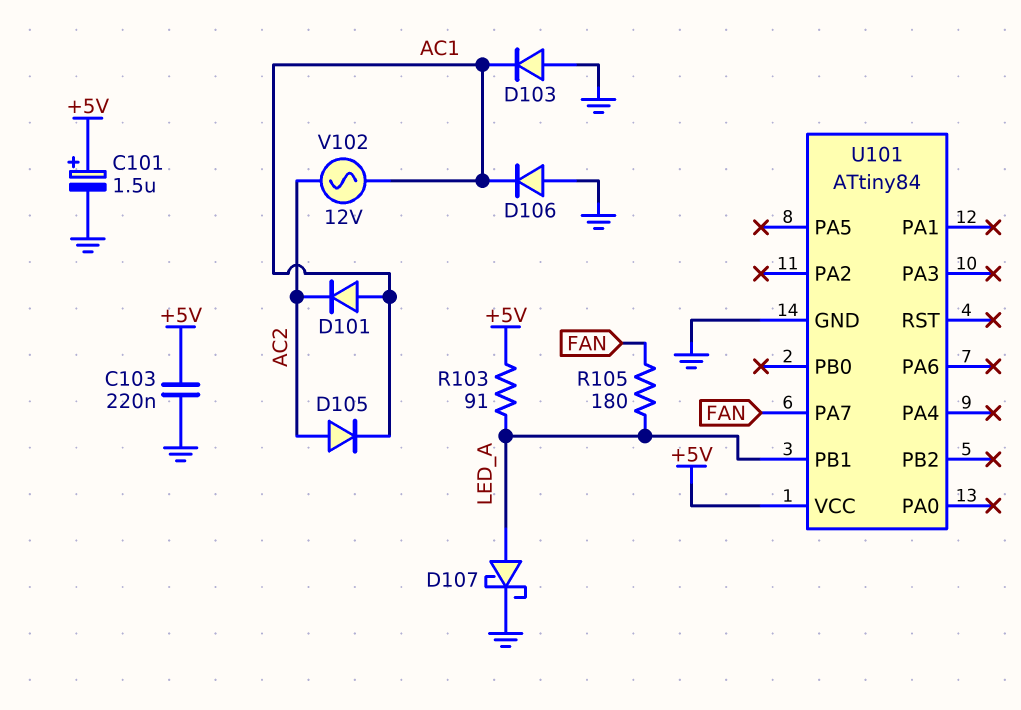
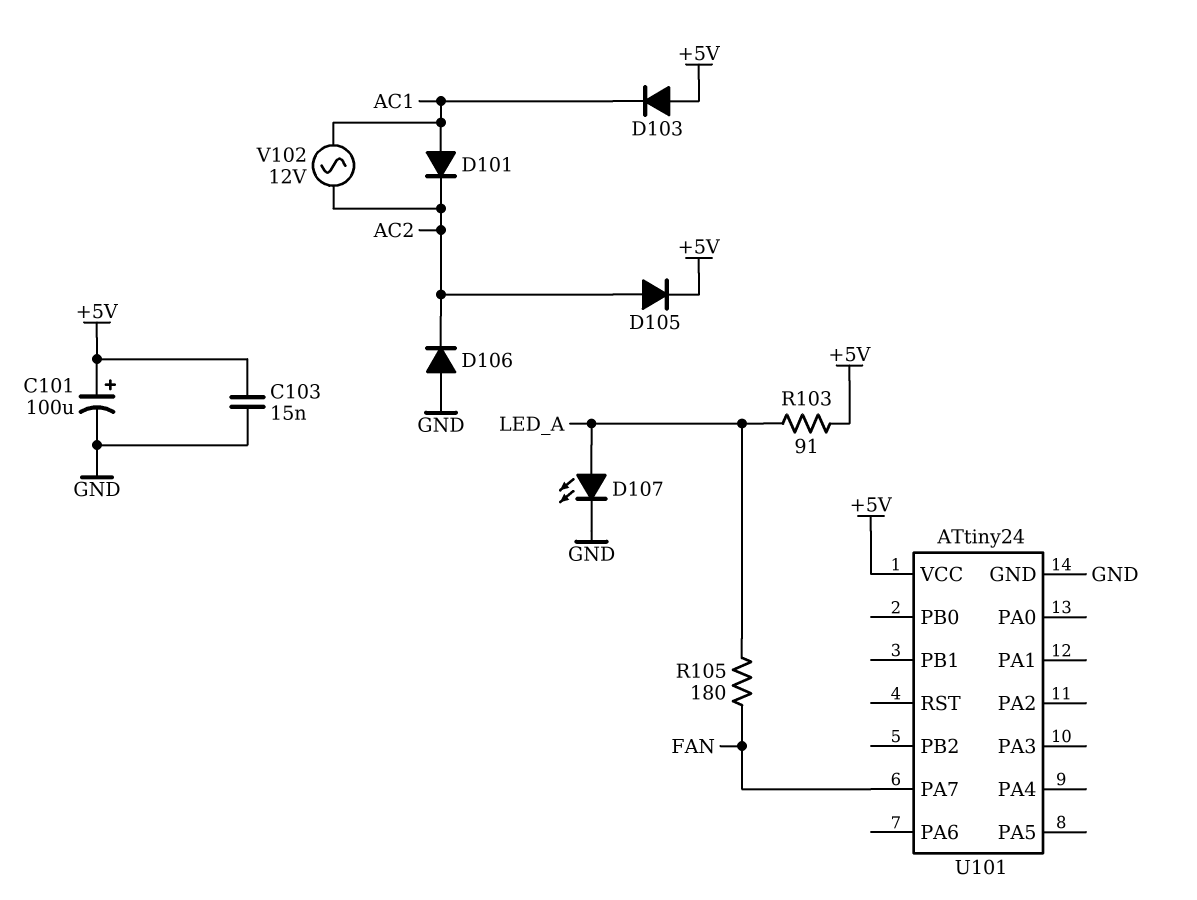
C101: 1.5uF (plus +5V, minus GND) -> 100uF (plus +5V, minus GND)
C103: 220nF (+5V, GND) -> 15nF (+5V, GND)
D103: diode (A GND, K AC1) -> diode (A +5V, K AC1)
D105: diode (A AC2, K AC1) -> diode (A AC2, K +5V)
D106: diode (A GND, K AC1) -> diode (A GND, K AC2)
D107: schottky (A LED_A, K GND) -> LED (A LED_A, K GND)
U101: ATtiny84 -> ATtiny24
U101 pin PB1: LED_A -> none

